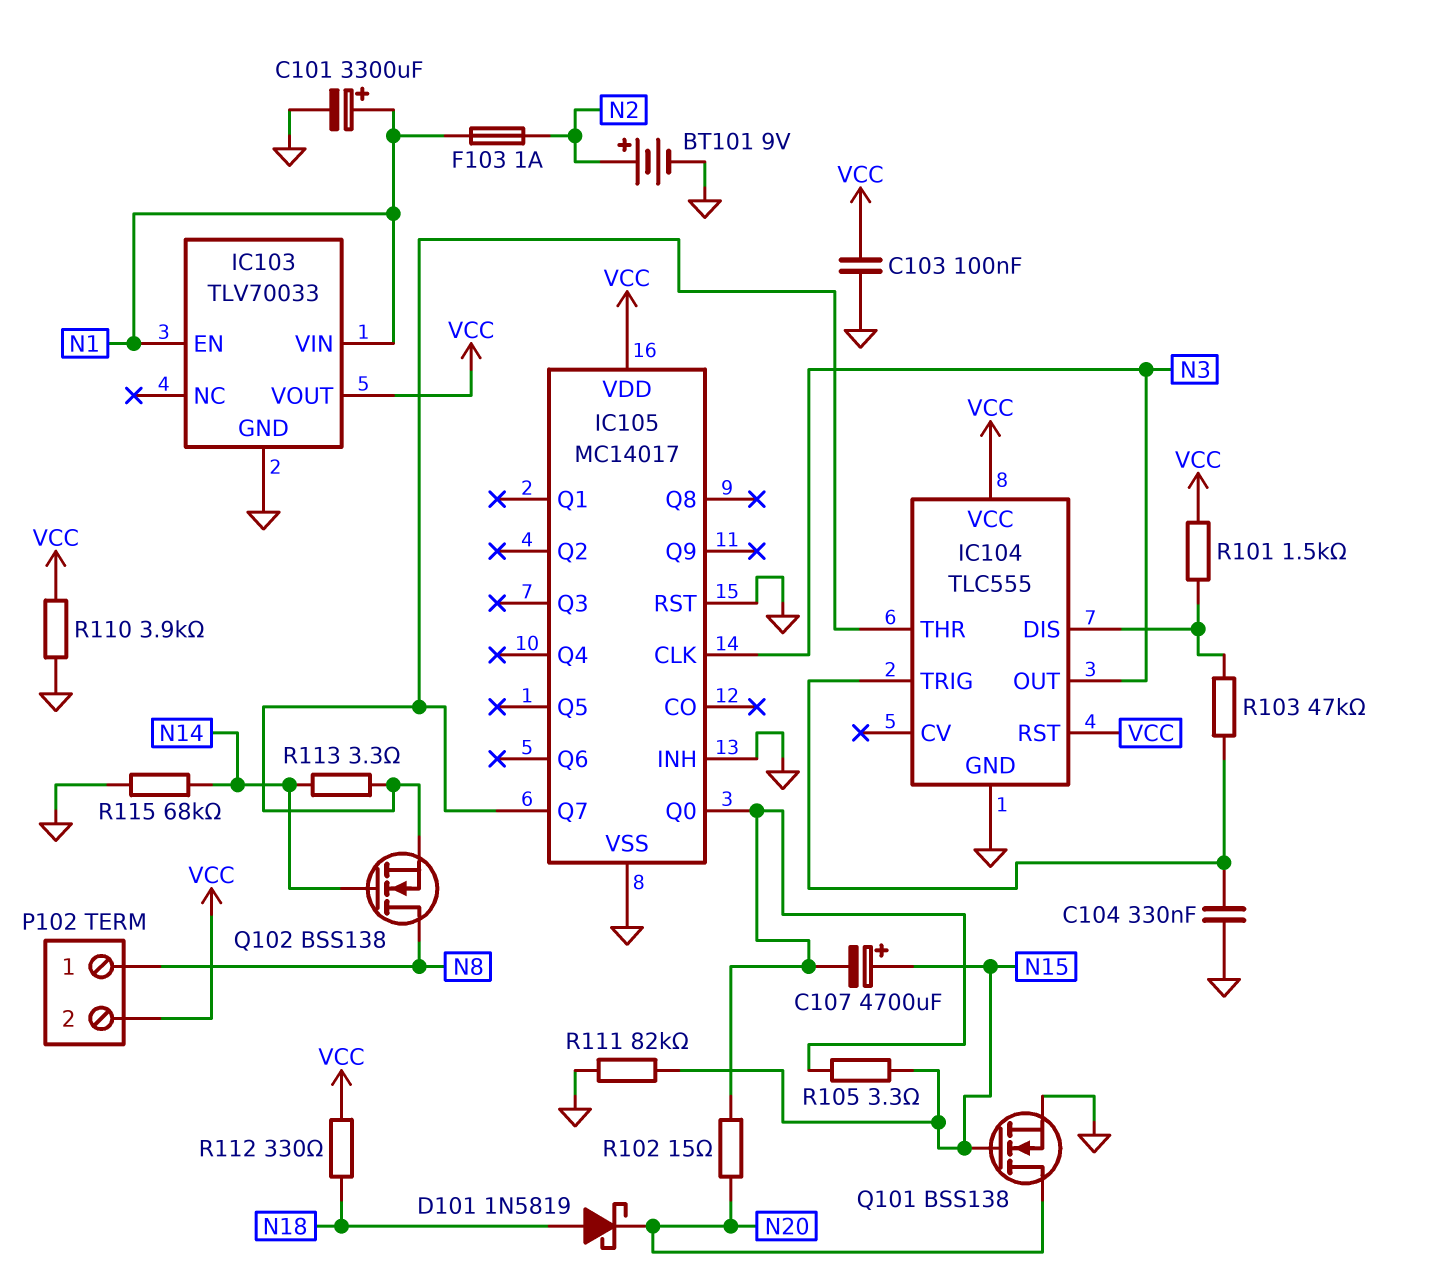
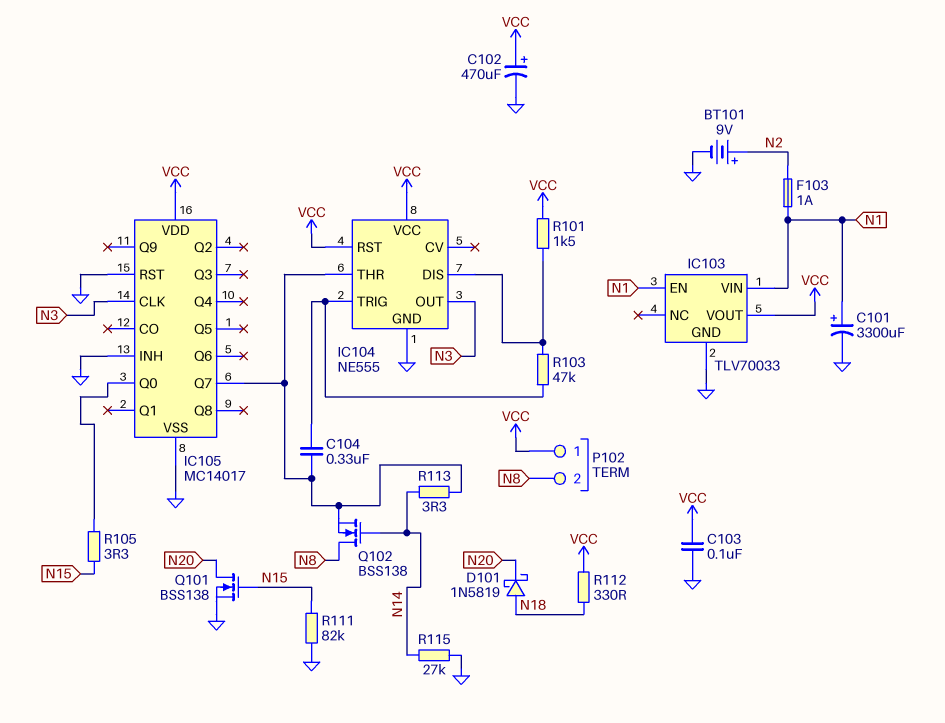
C102: none -> 470uF (plus VCC, minus GND)
C104: 330nF (GND, IC104/TRIG) -> 330nF (IC104/THR, IC104/TRIG)
C107: 4700uF (plus N15, minus IC105/Q0) -> none
IC104: TLC555 -> NE555
P102 pin 1: N8 -> VCC
P102 pin 2: VCC -> N8
R102: 15 (IC105/Q0, N20) -> none
R110: 3.9k (GND, VCC) -> none
R115: 68k (GND, N14) -> 27k (GND, N14)

